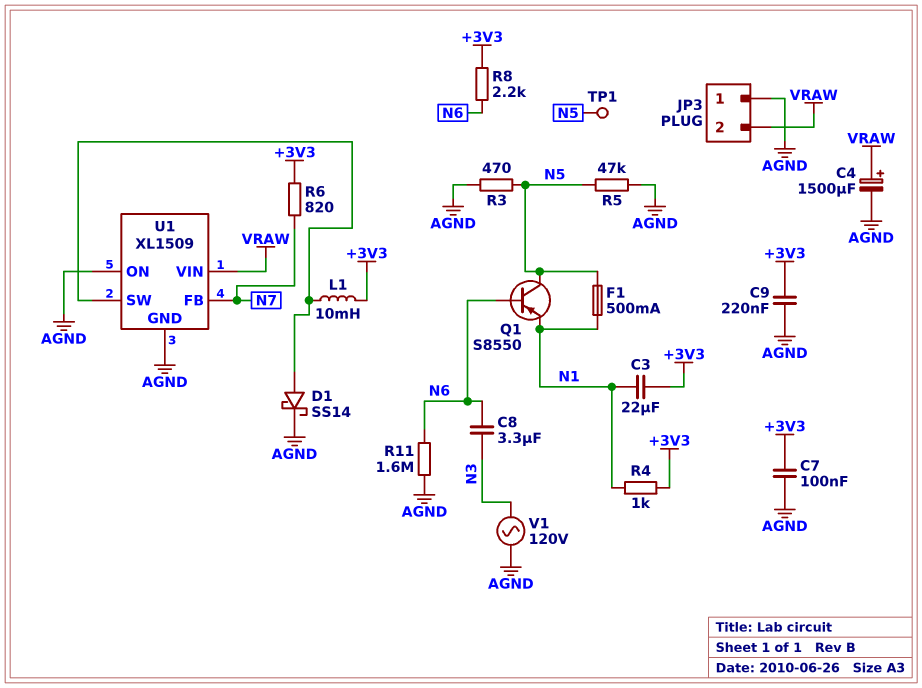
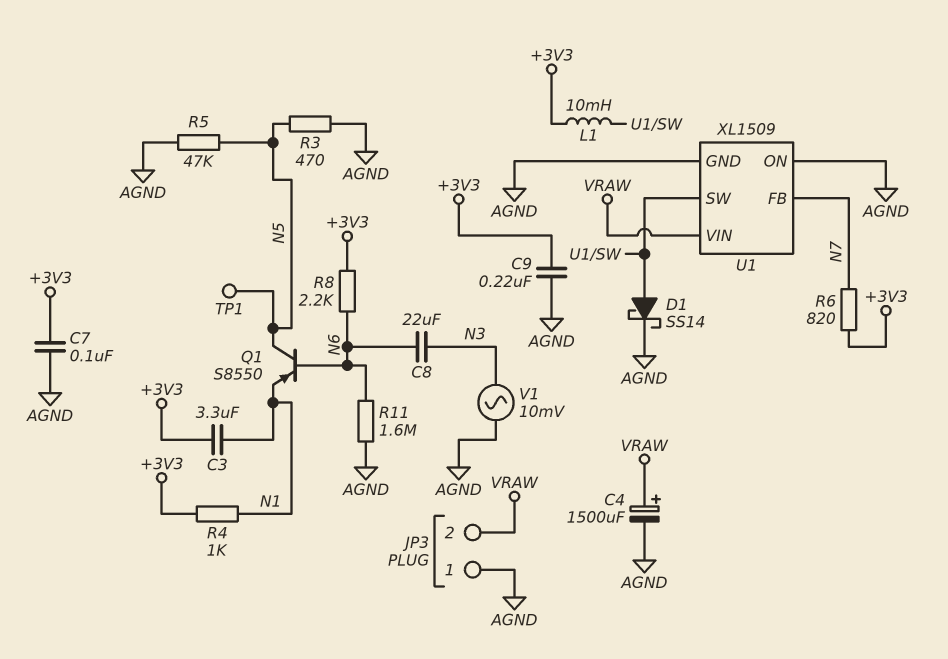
C3: 22uF (+3V3, N1) -> 3.3uF (+3V3, N1)
C8: 3.3uF (N3, N6) -> 22uF (N3, N6)
F1: 500mA (N1, N5) -> none
V1: AC 120V (AGND, N3) -> AC 10mV (AGND, N3)

